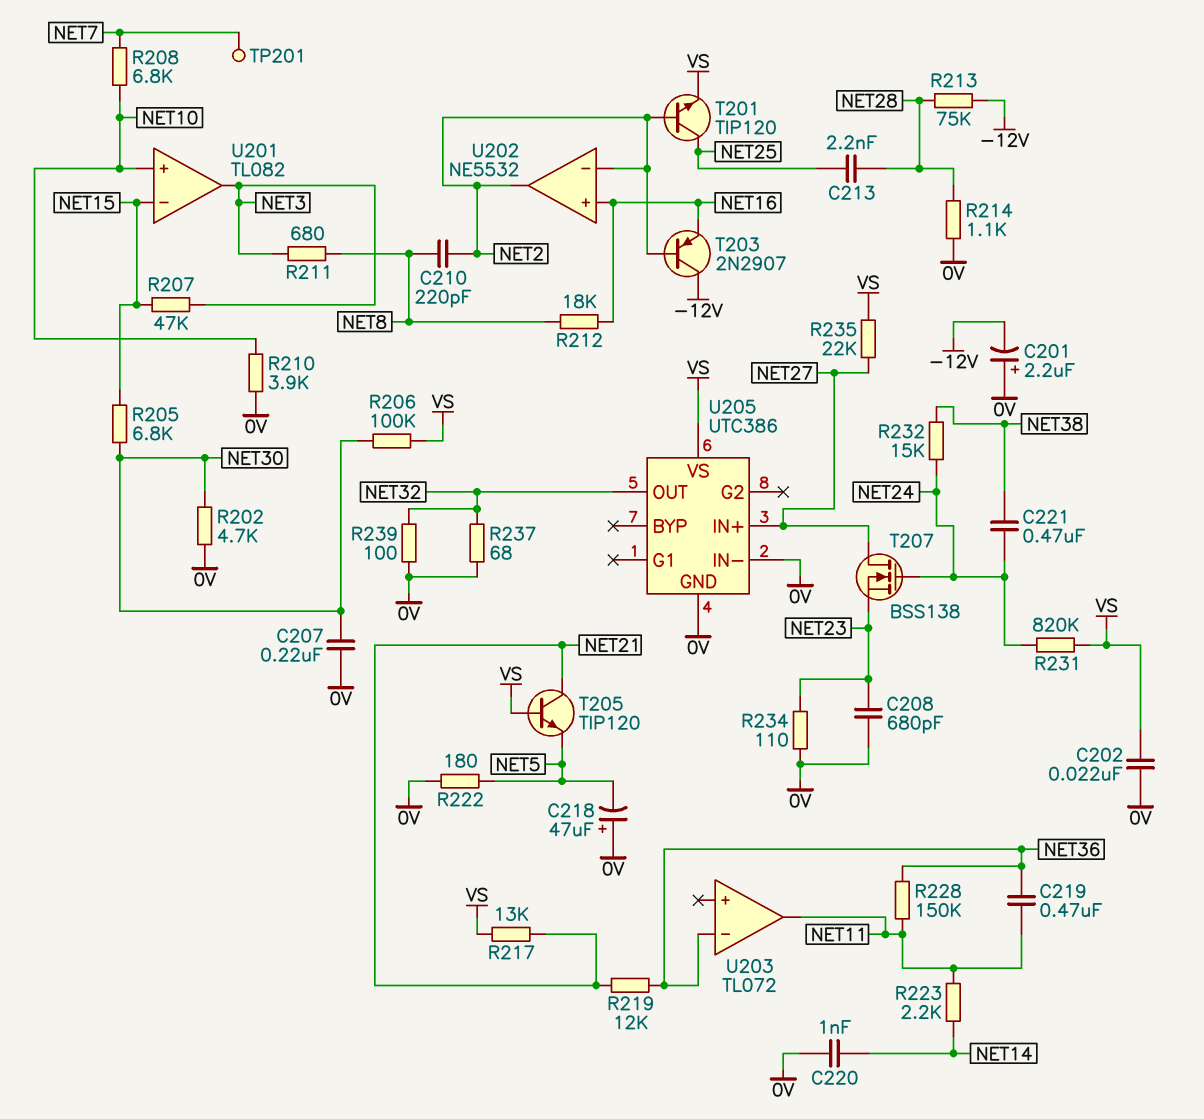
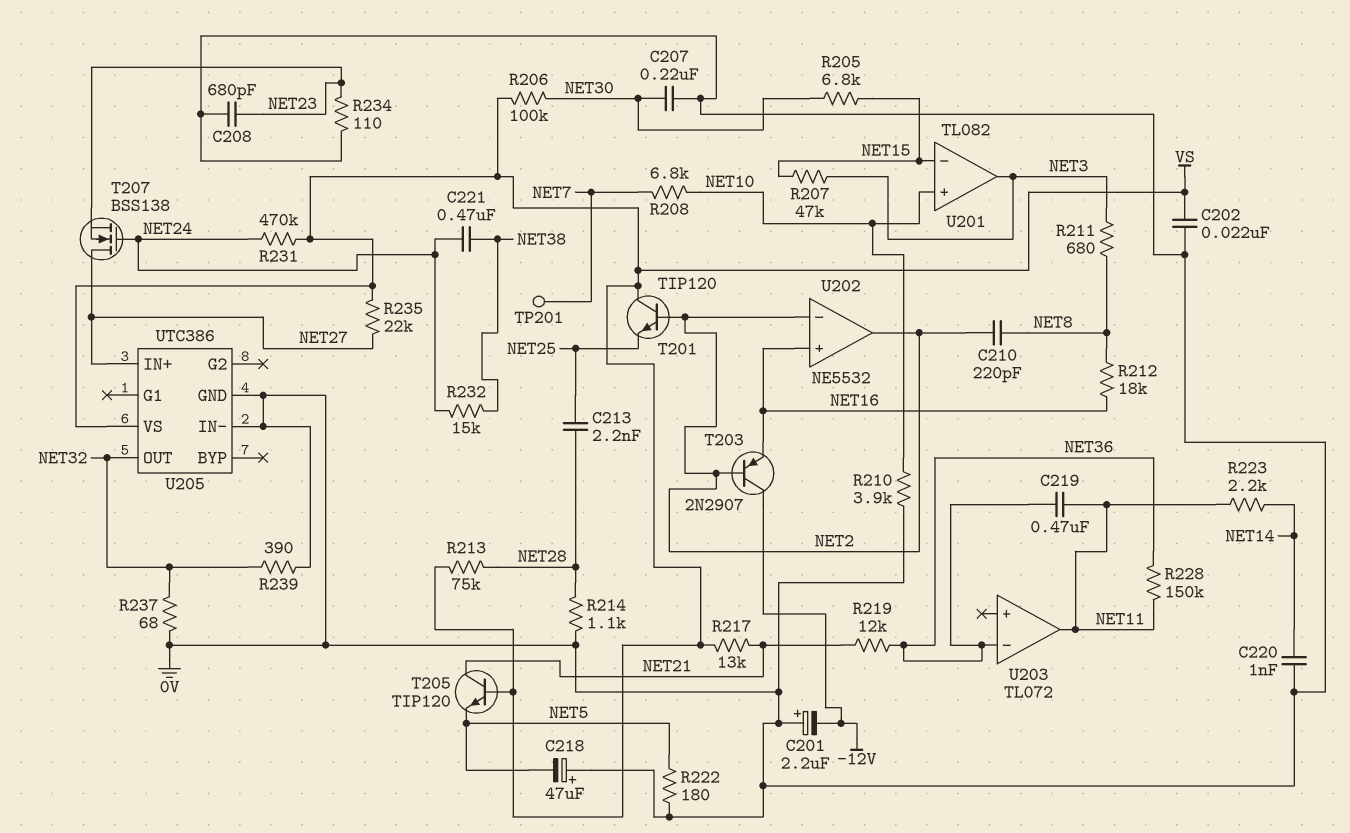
R202: 4.7k (0V, NET30) -> none
R213: 75k (-12V, NET28) -> 75k (NET28, VS)
R231: 820k (NET24, VS) -> 470k (NET24, VS)
R239: 100 (0V, NET32) -> 390 (0V, NET32)
T201: NPN TIP120 (B NET2, C NET25, E VS) -> NPN TIP120 (B NET2, C VS, E NET25)

